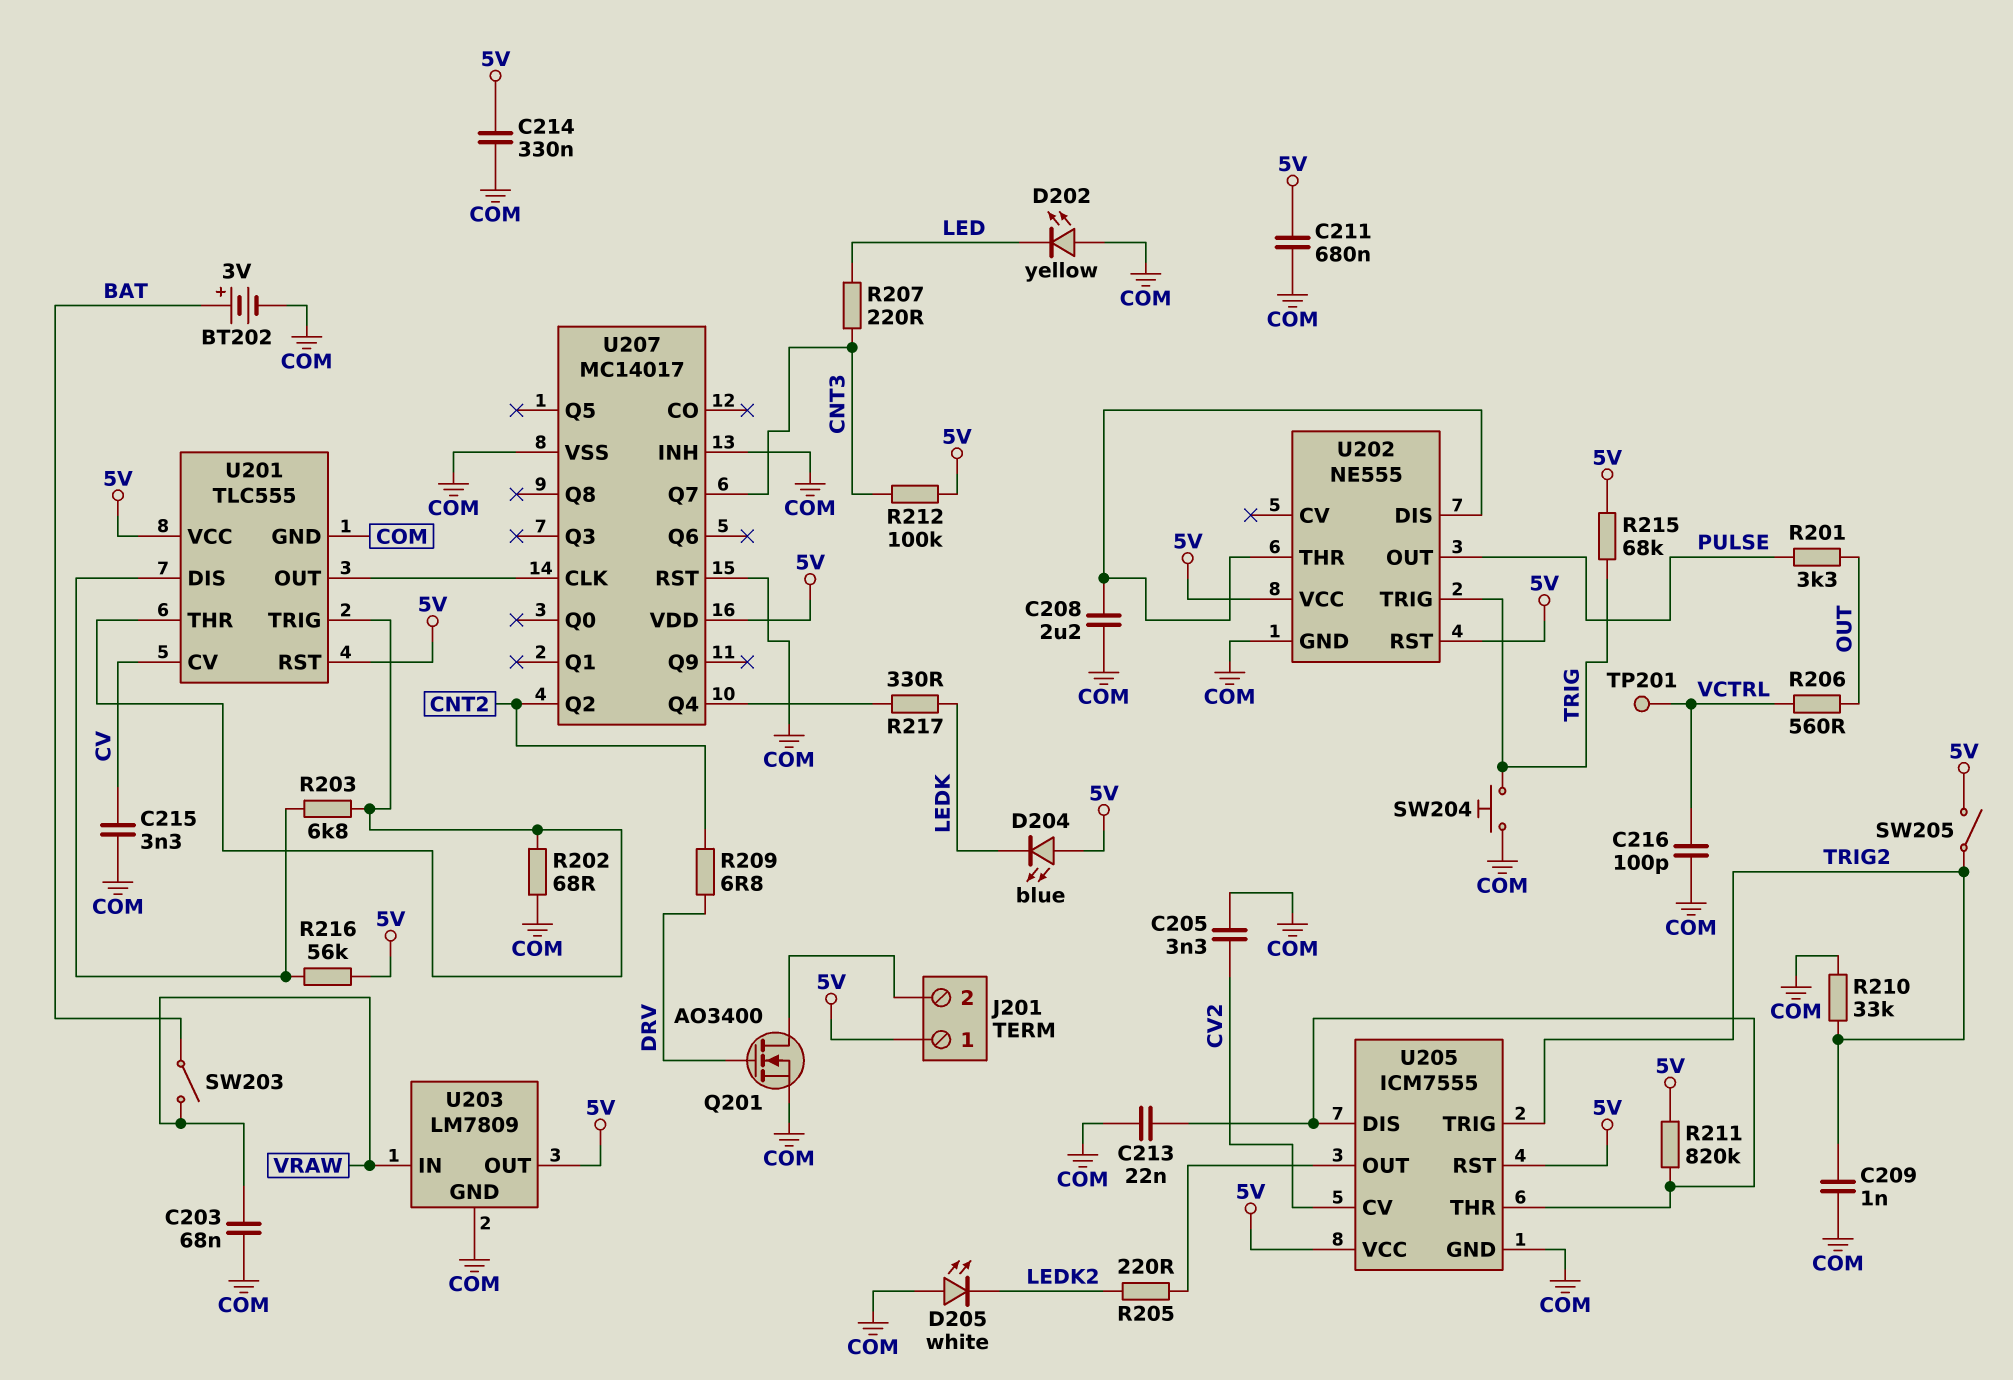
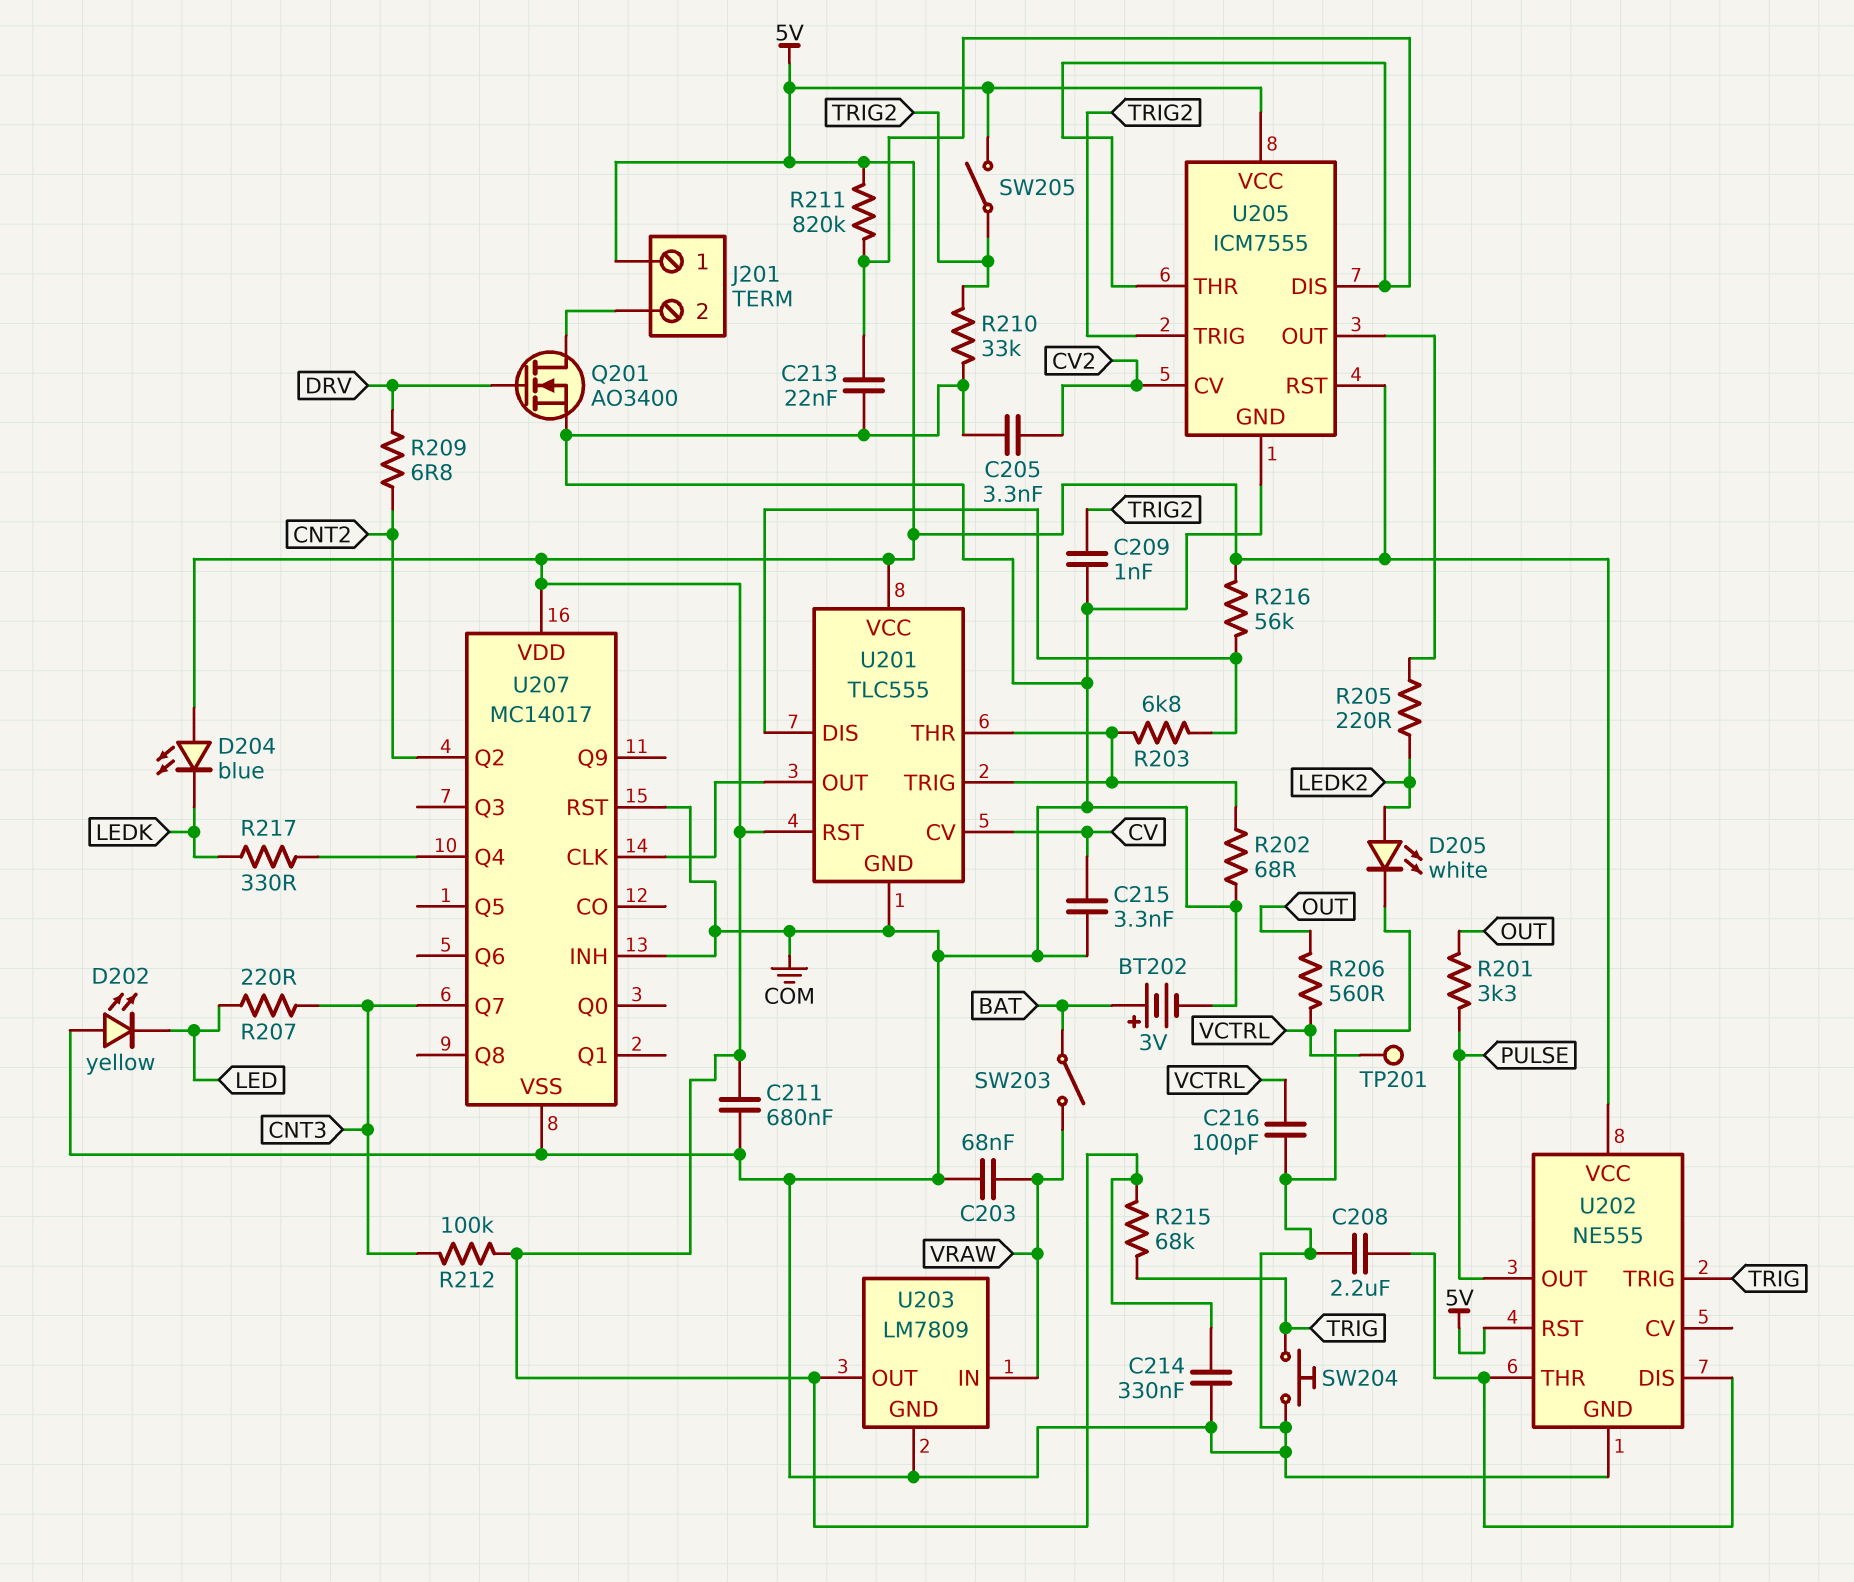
D205: LED white (A COM, K LEDK2) -> LED white (A LEDK2, K COM)

